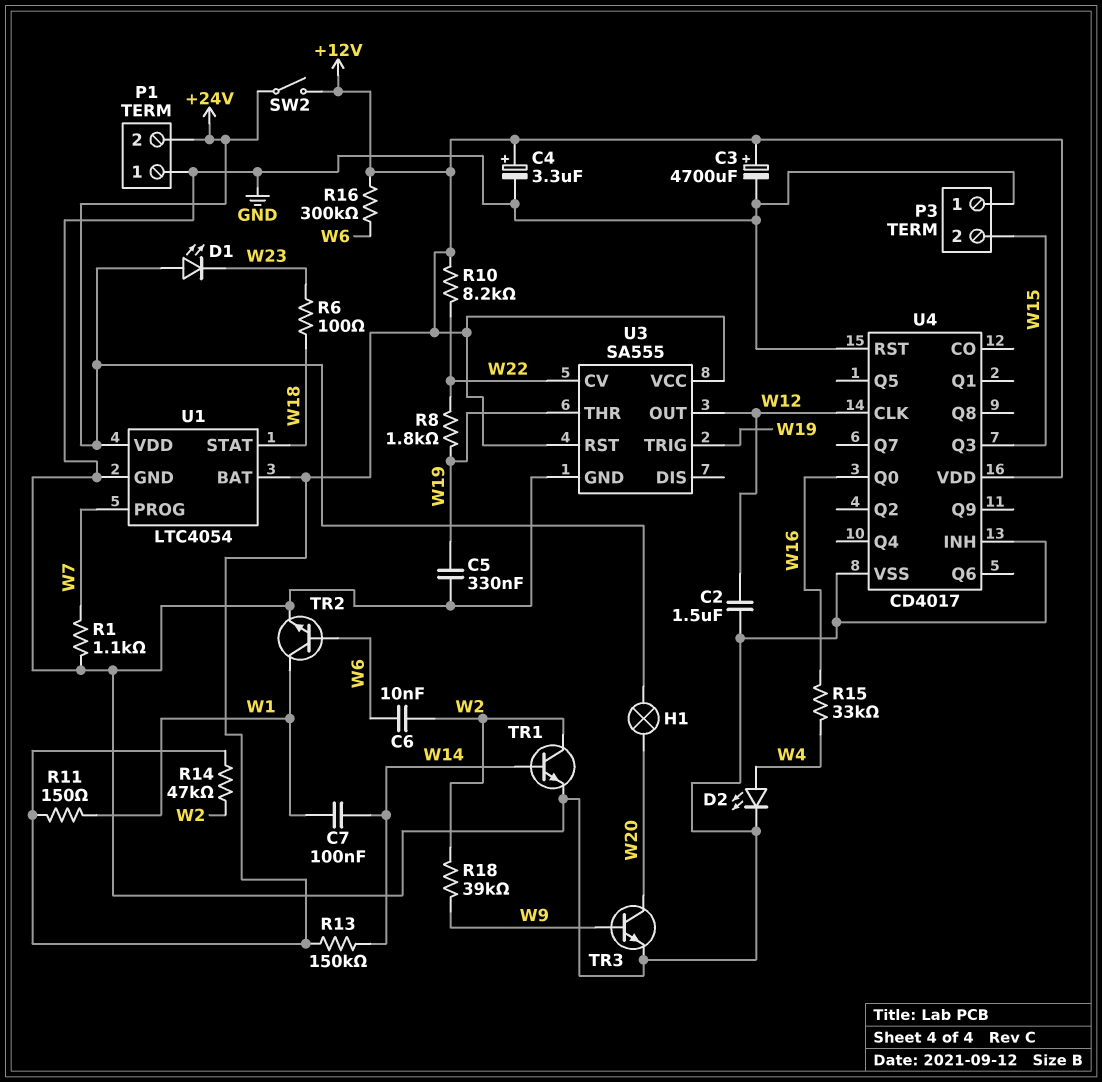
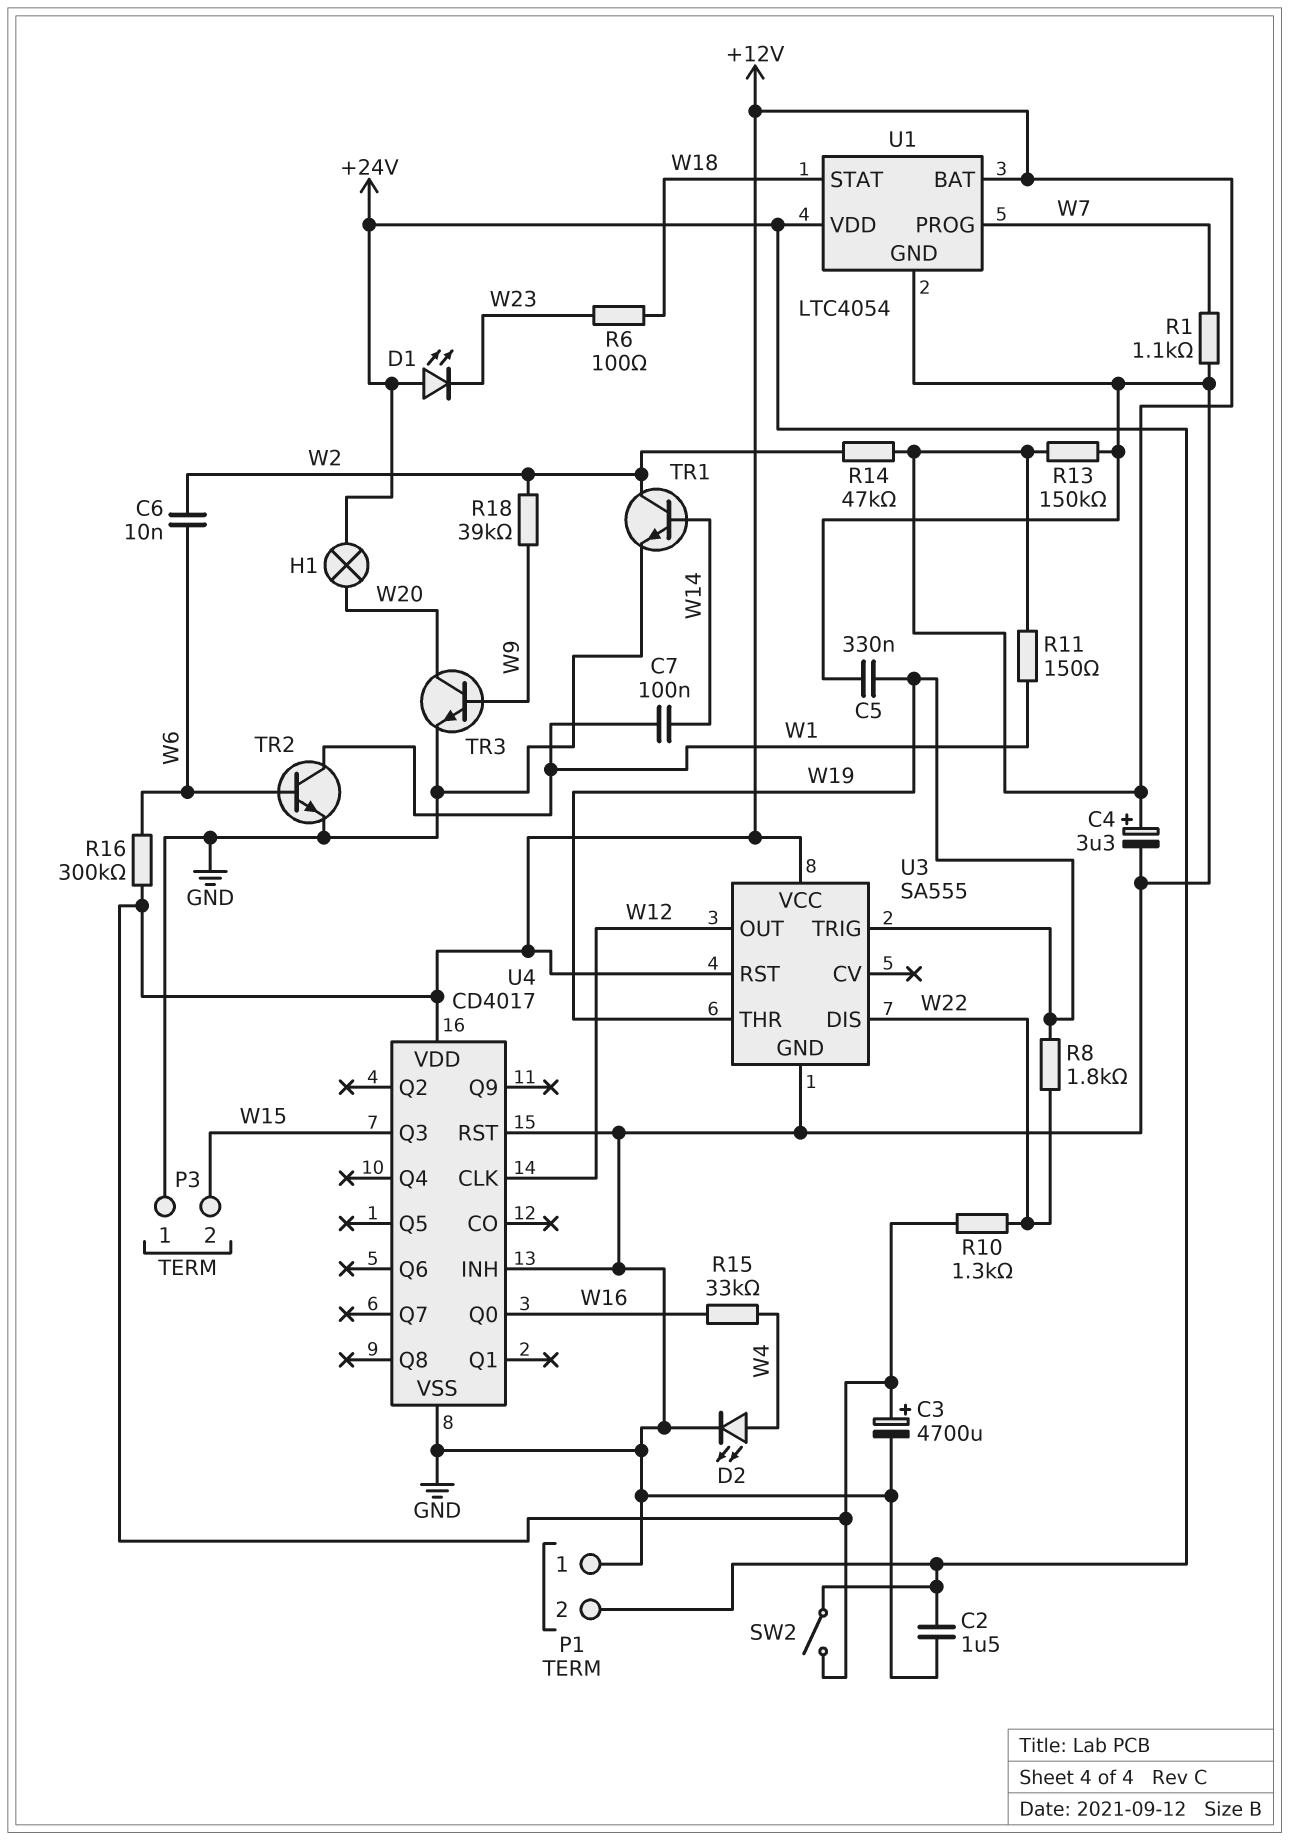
C2: 1.5uF (GND, W12) -> 1.5uF (+24V, GND)
R10: 8.2k (+12V, W22) -> 1.3k (+12V, W22)
R13: 150k (+12V, W14) -> 150k (+12V, GND)
U3 pin CV: W22 -> none
U3 pin DIS: none -> W22

